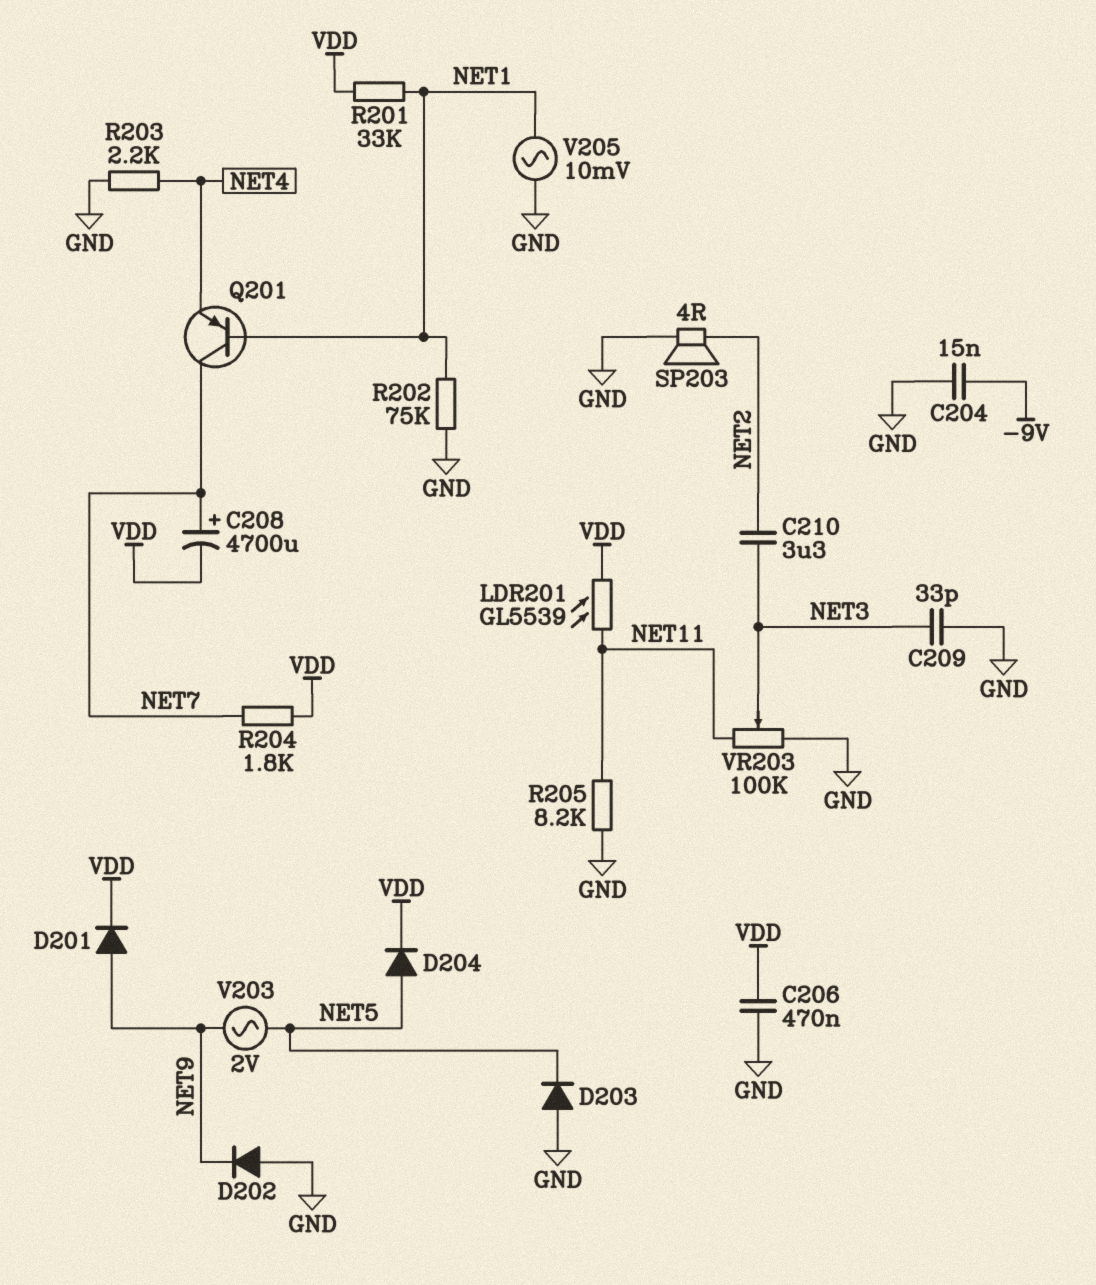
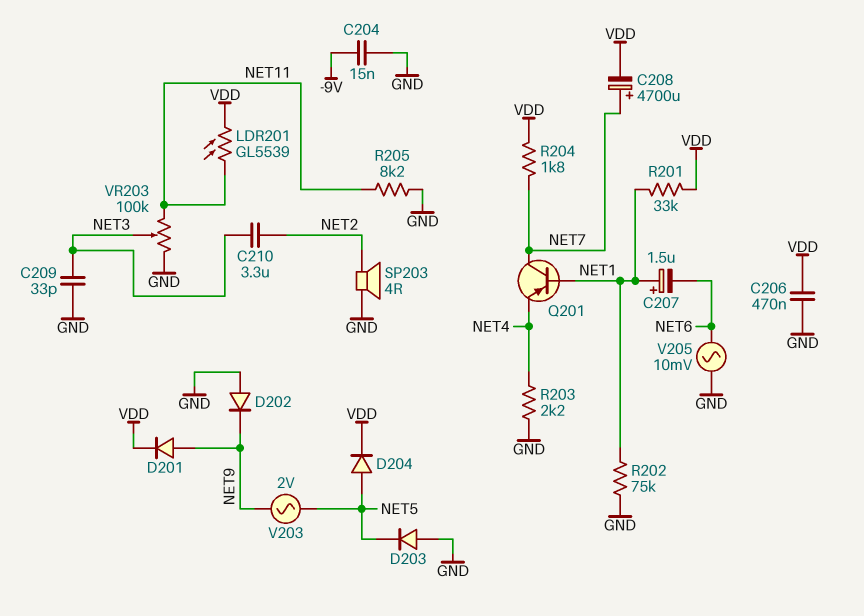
C207: none -> 1.5uF (plus NET1, minus NET6)
V205: AC 10mV (GND, NET1) -> AC 10mV (GND, NET6)

